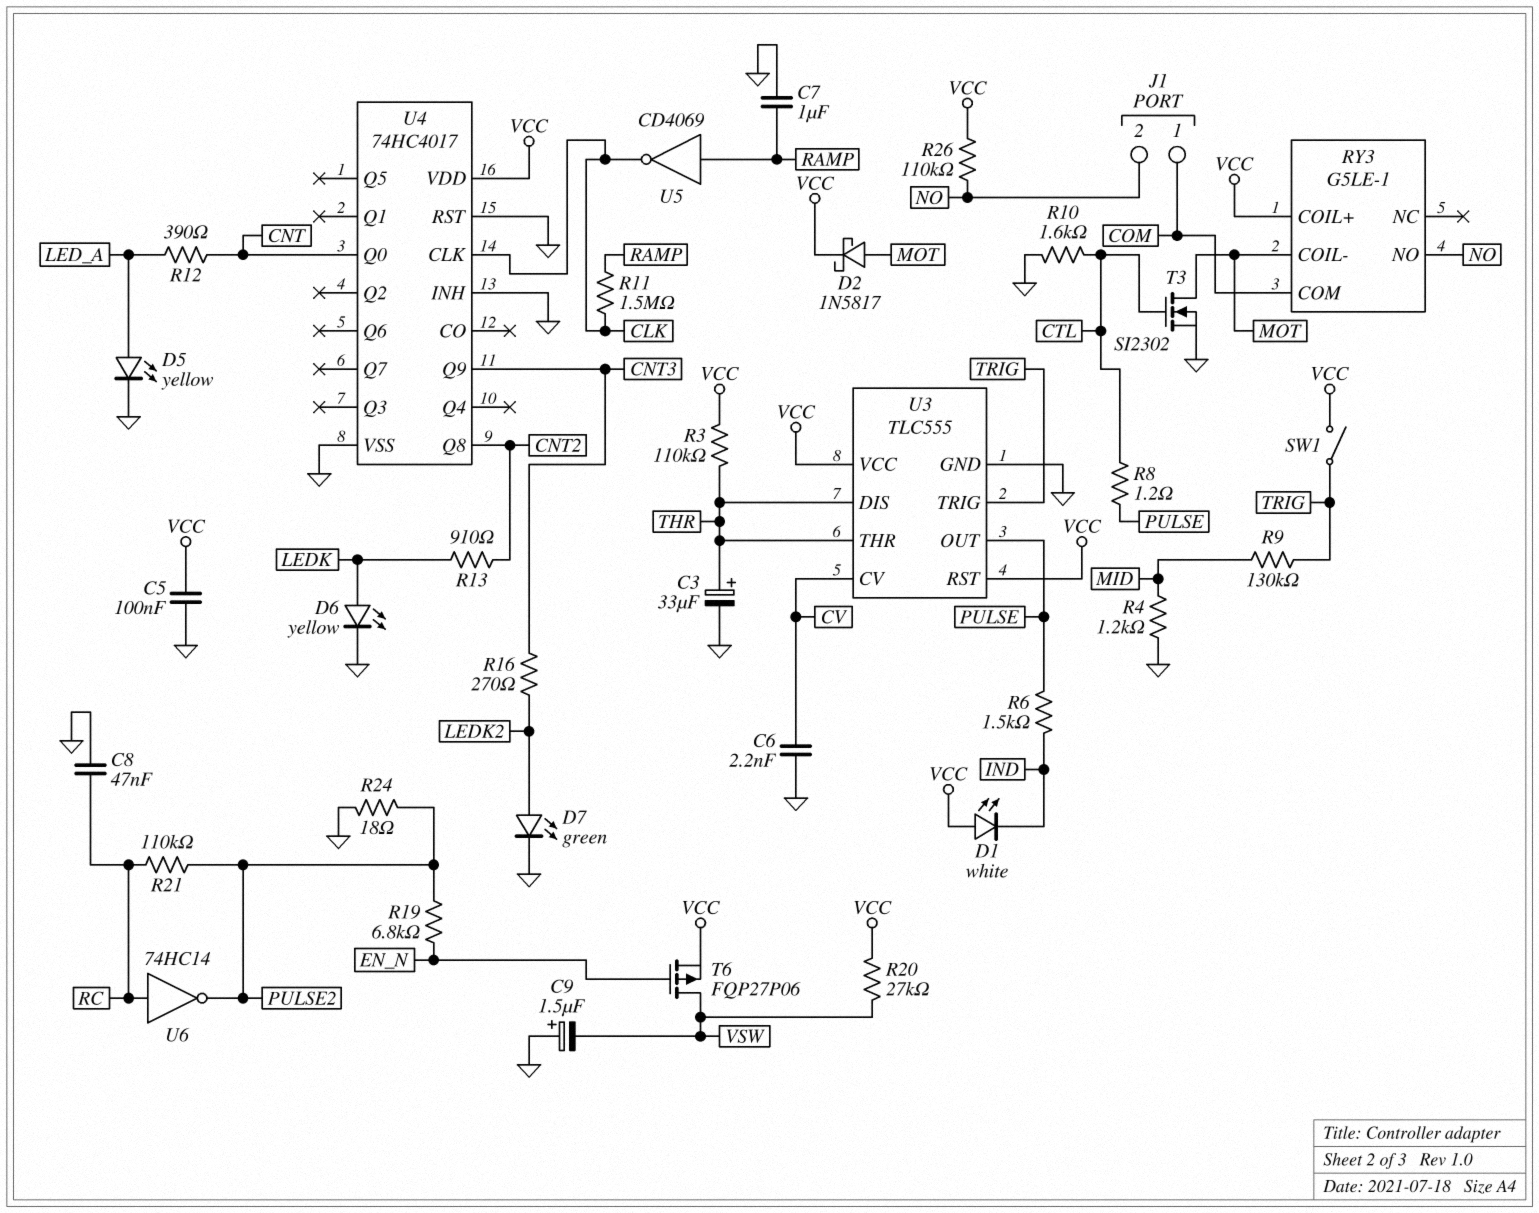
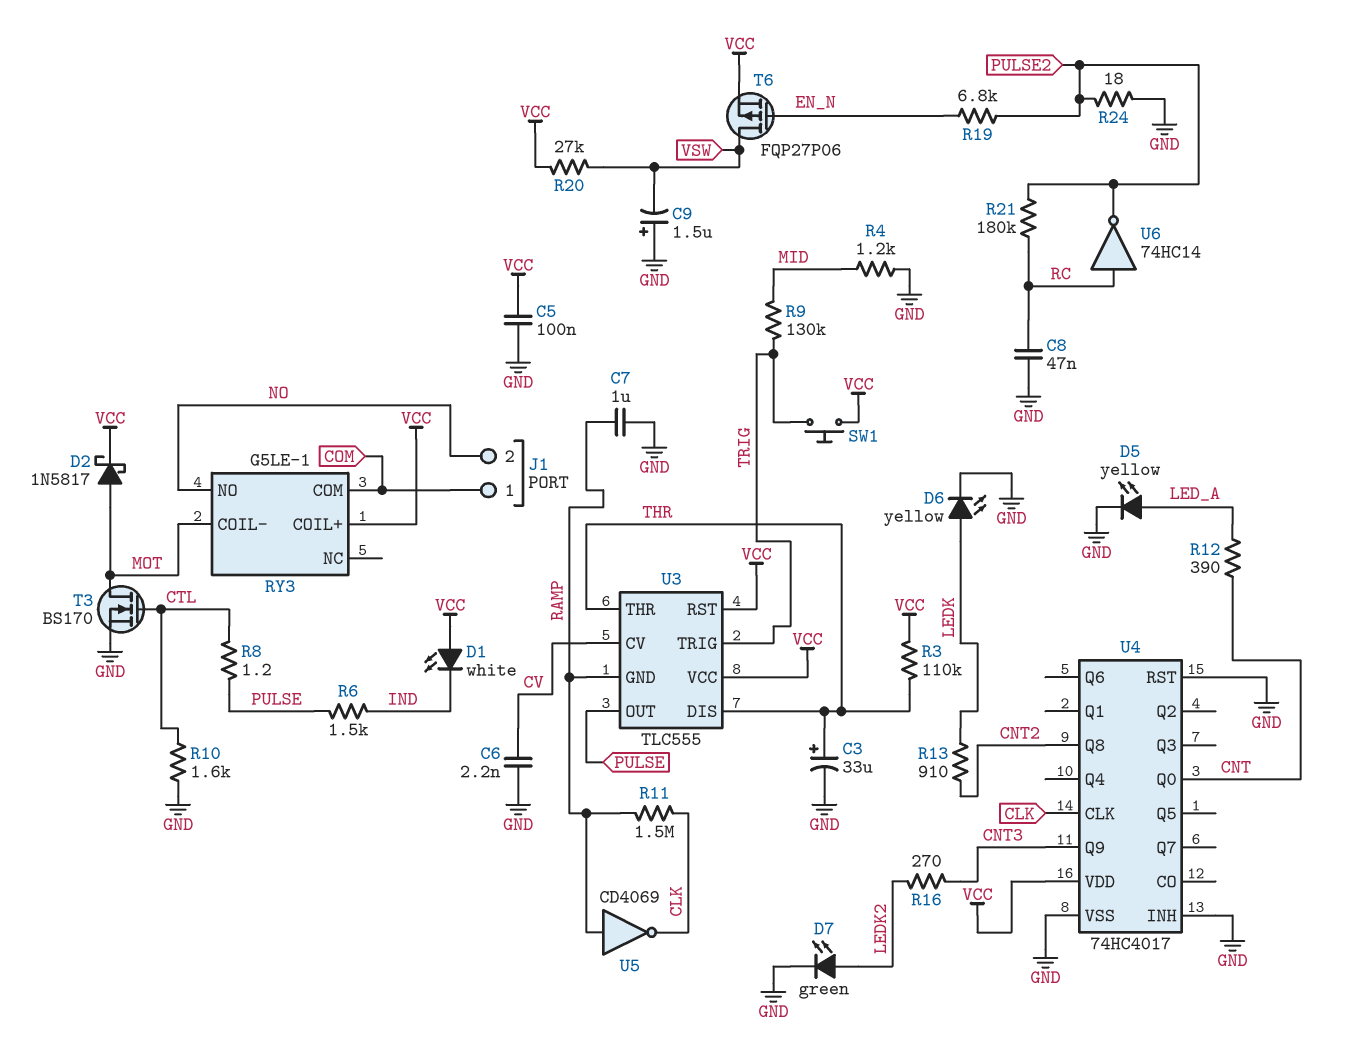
R21: 110k (PULSE2, RC) -> 180k (PULSE2, RC)
R26: 110k (NO, VCC) -> none
SW1: switch (TRIG, VCC) -> button (TRIG, VCC)
T3: NMOS SI2302 (G CTL, D MOT, S GND) -> NMOS BS170 (G CTL, D MOT, S GND)
U3 pin GND: GND -> RAMP

